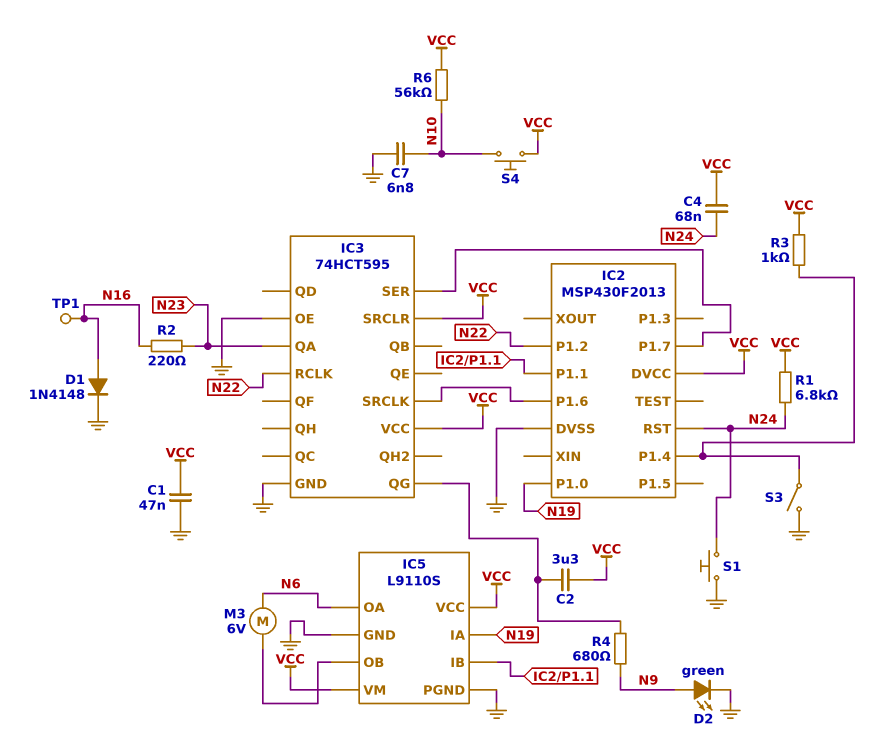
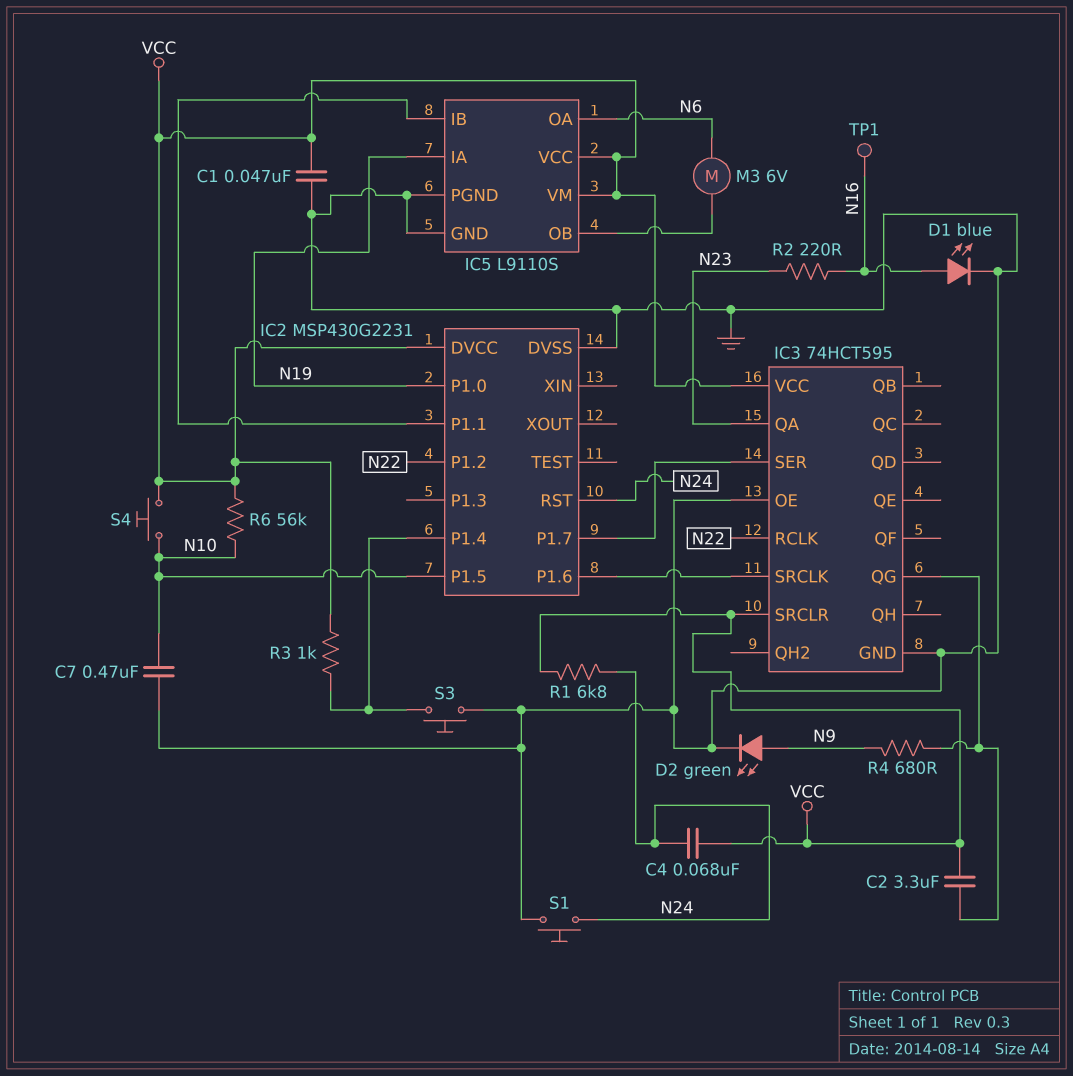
C7: 6.8nF (GND, N10) -> 470nF (GND, N10)
D1: diode 1N4148 (A N16, K GND) -> LED blue (A N16, K GND)
IC2: MSP430F2013 -> MSP430G2231
IC2 pin P1.5: none -> N10
S3: switch (GND, IC2/P1.4) -> button (GND, IC2/P1.4)

